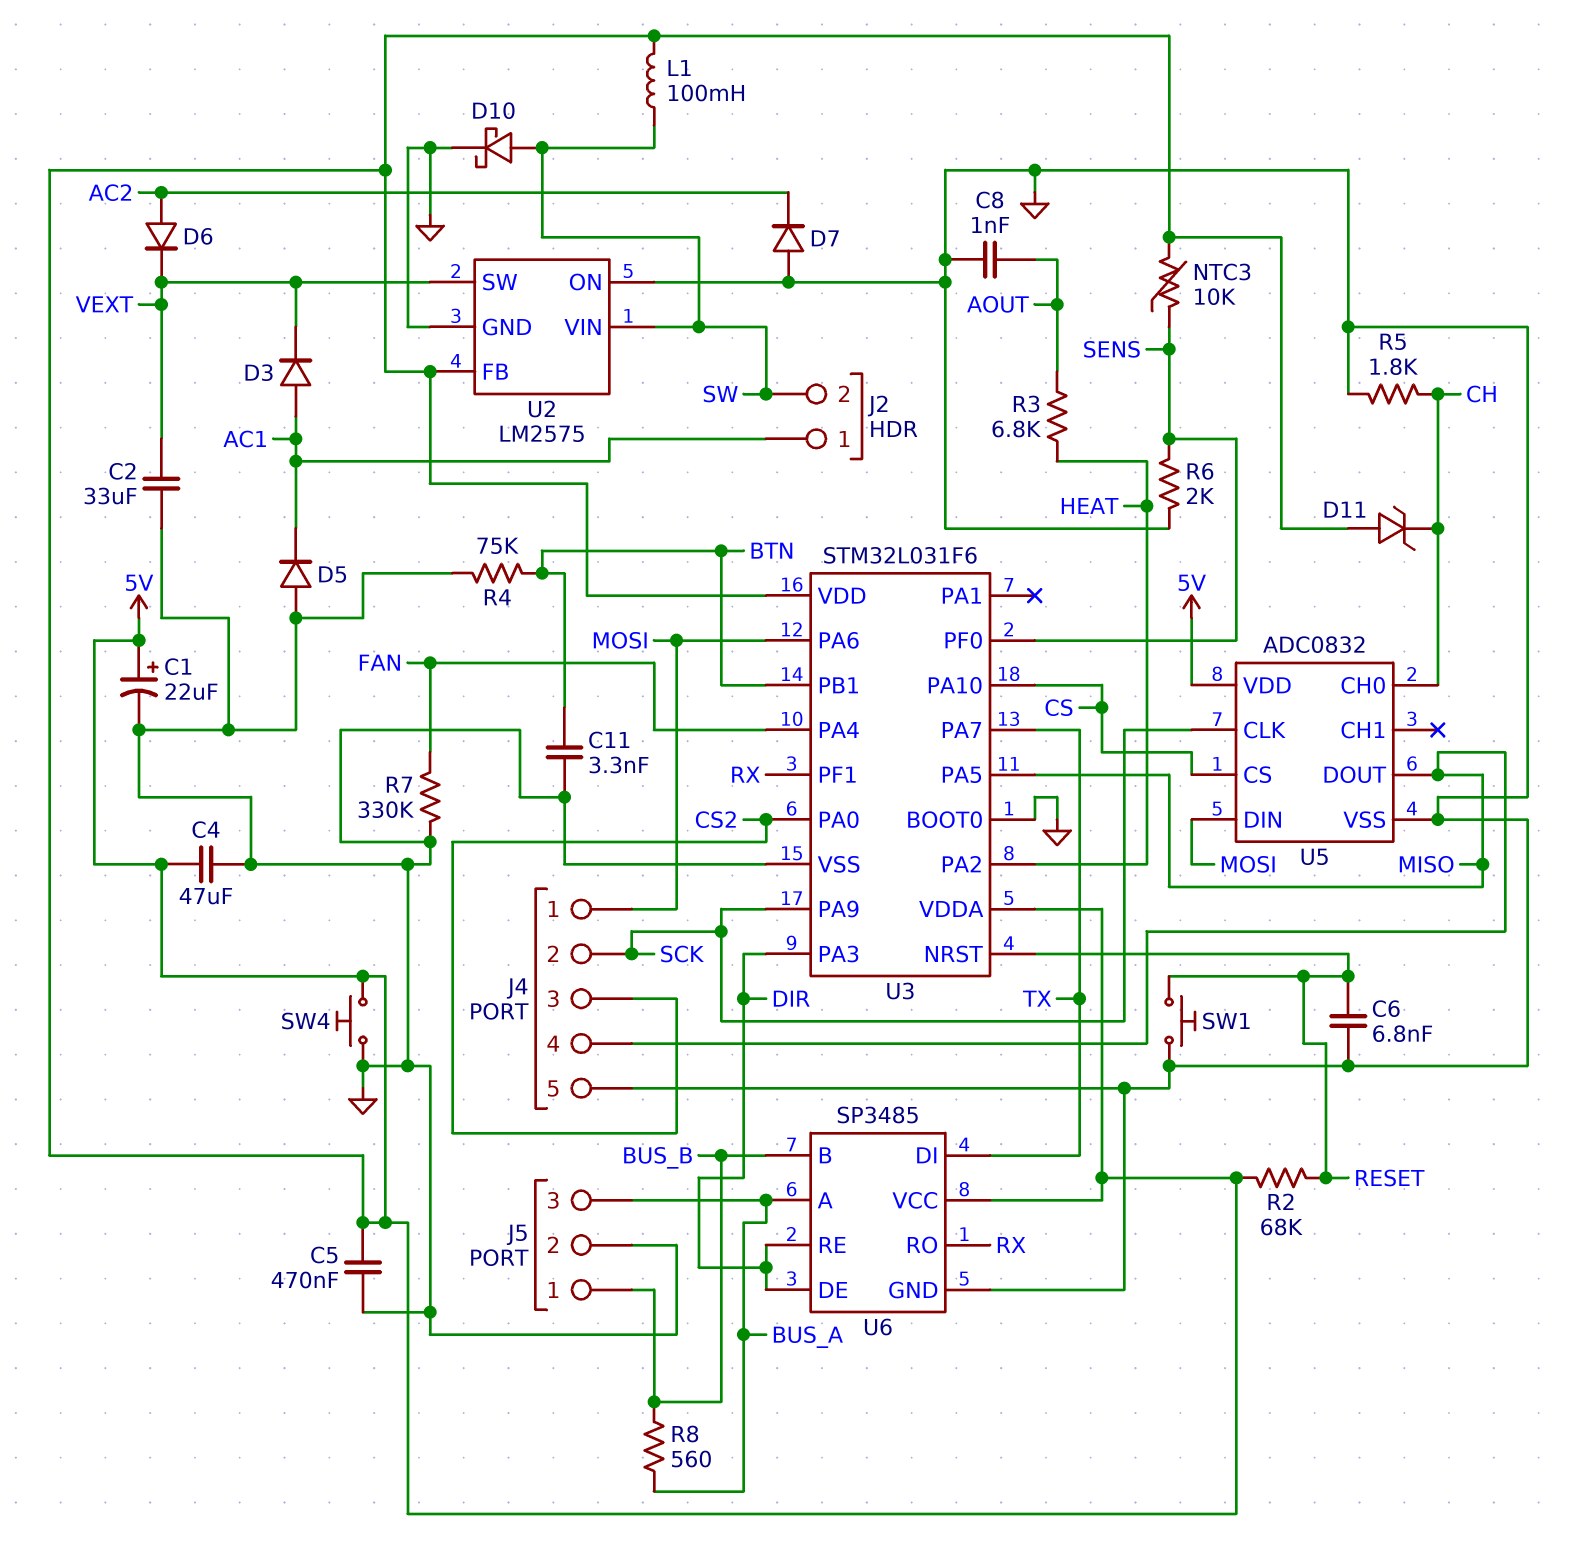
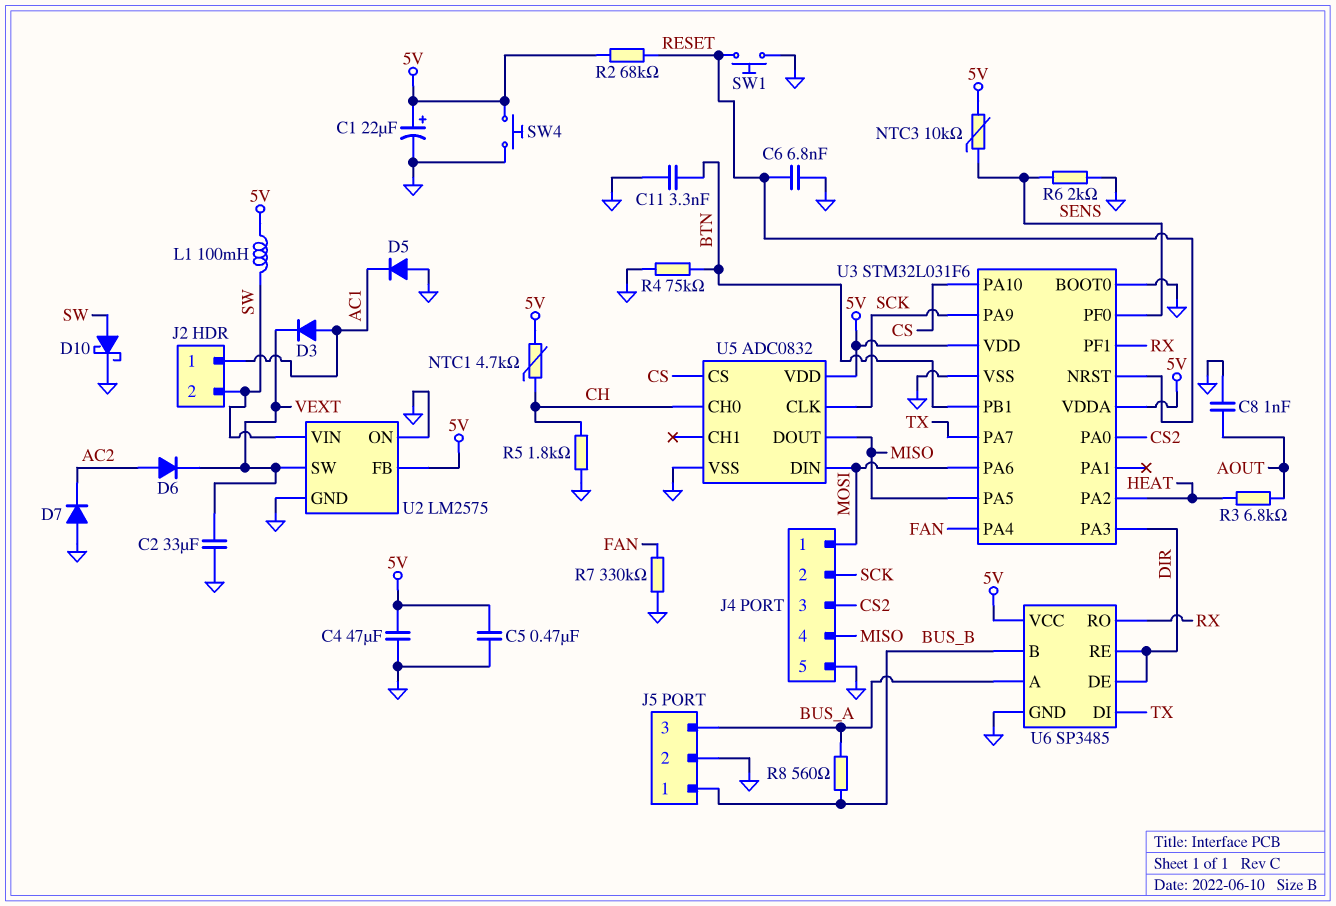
D11: zener (A 5V, K CH) -> none
NTC1: none -> 4.7k (5V, CH)

